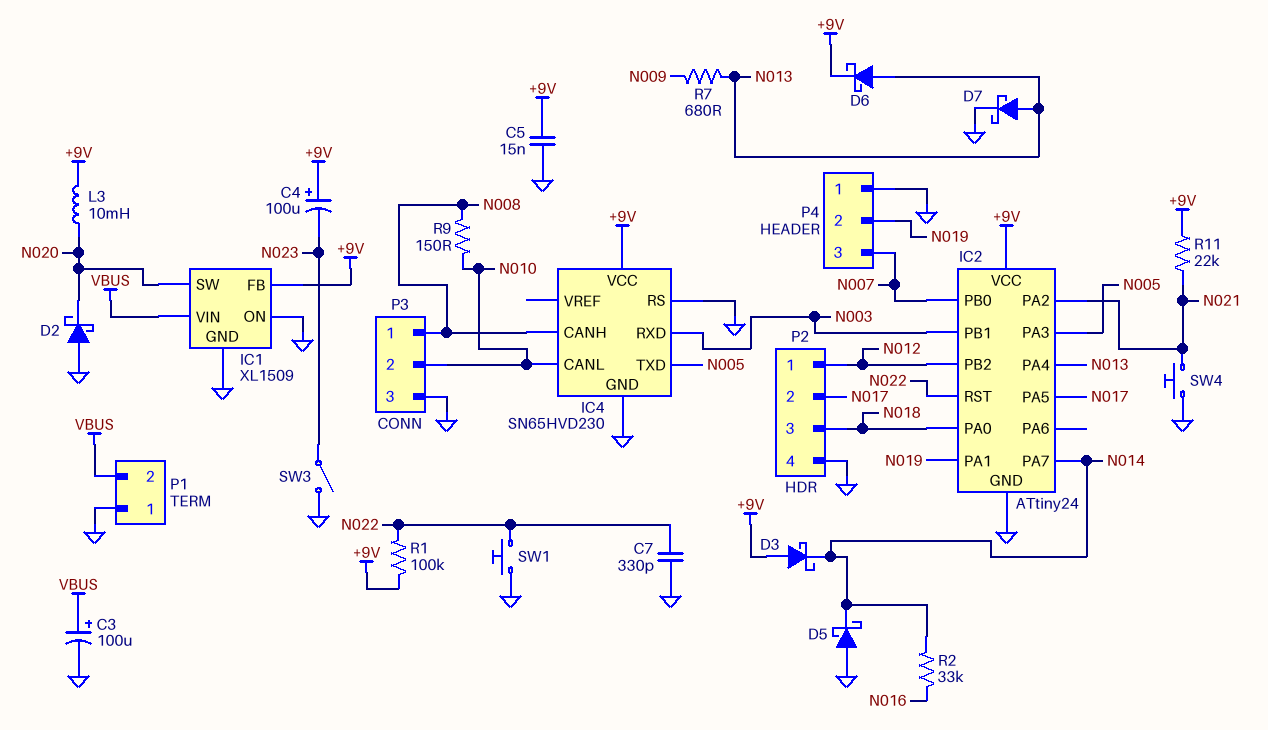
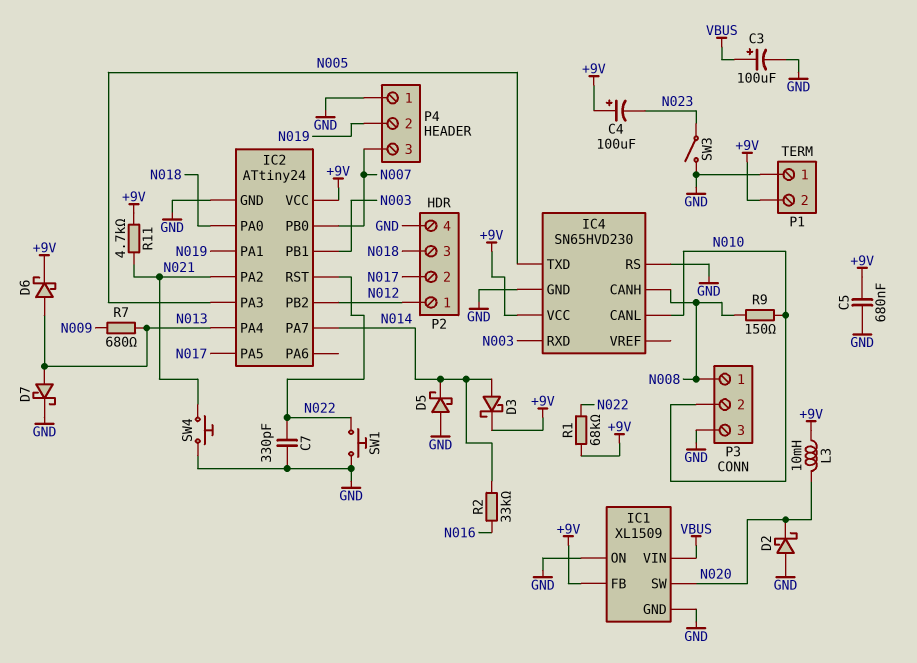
C5: 15nF (+9V, GND) -> 680nF (+9V, GND)
D3: schottky (A +9V, K N014) -> schottky (A N014, K +9V)
P1 pin 2: VBUS -> +9V
R1: 100k (+9V, N022) -> 68k (+9V, N022)
R11: 22k (+9V, N021) -> 4.7k (+9V, N021)

